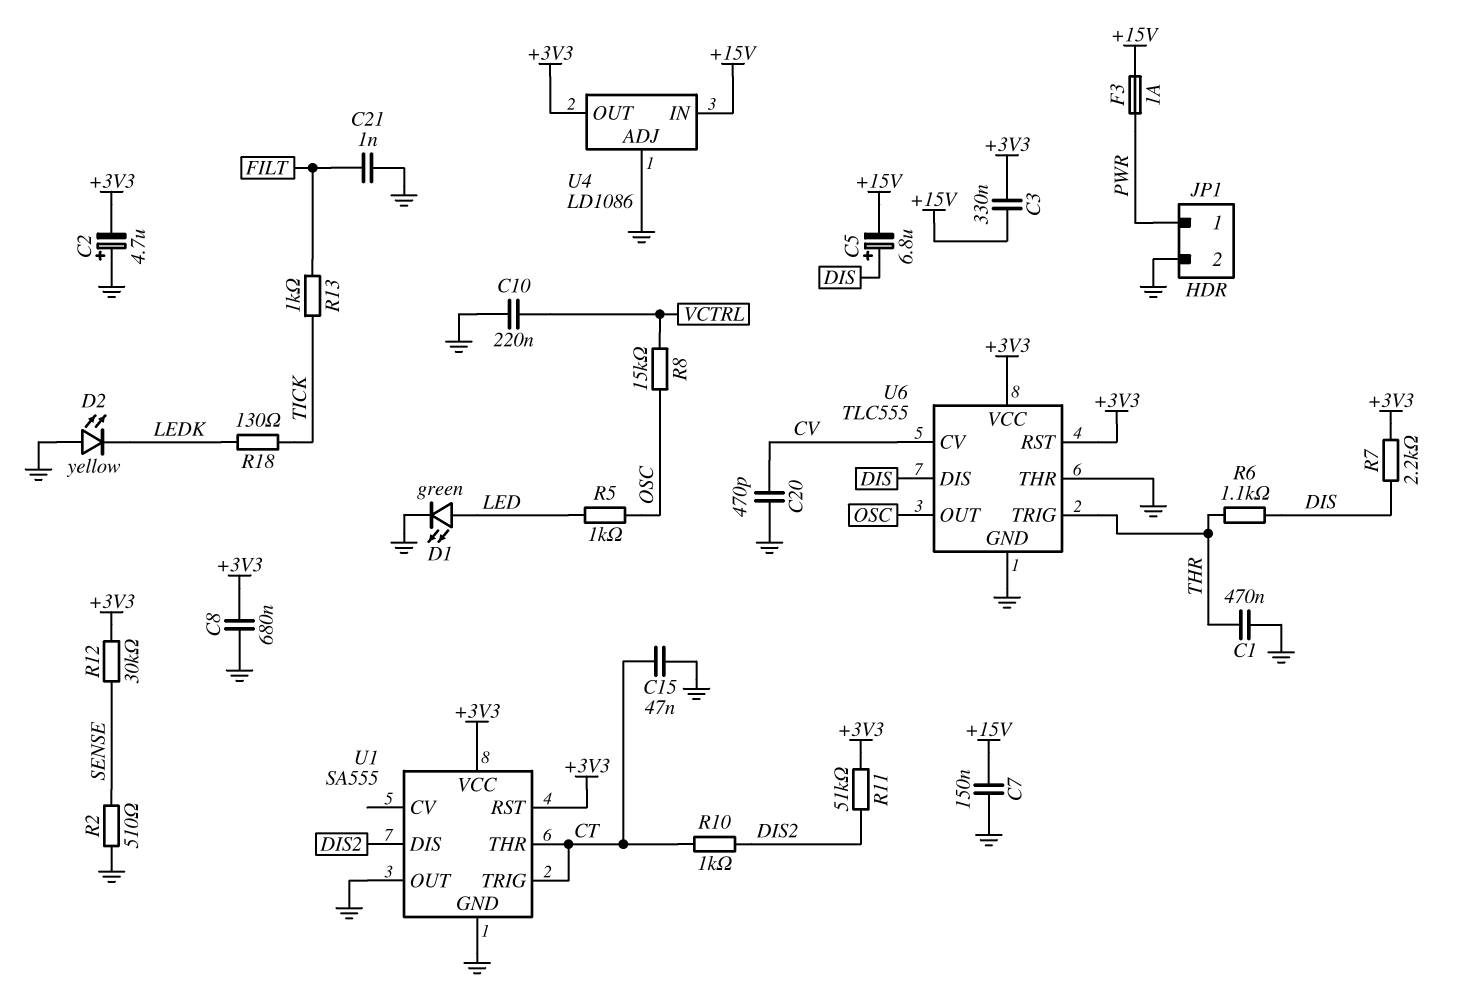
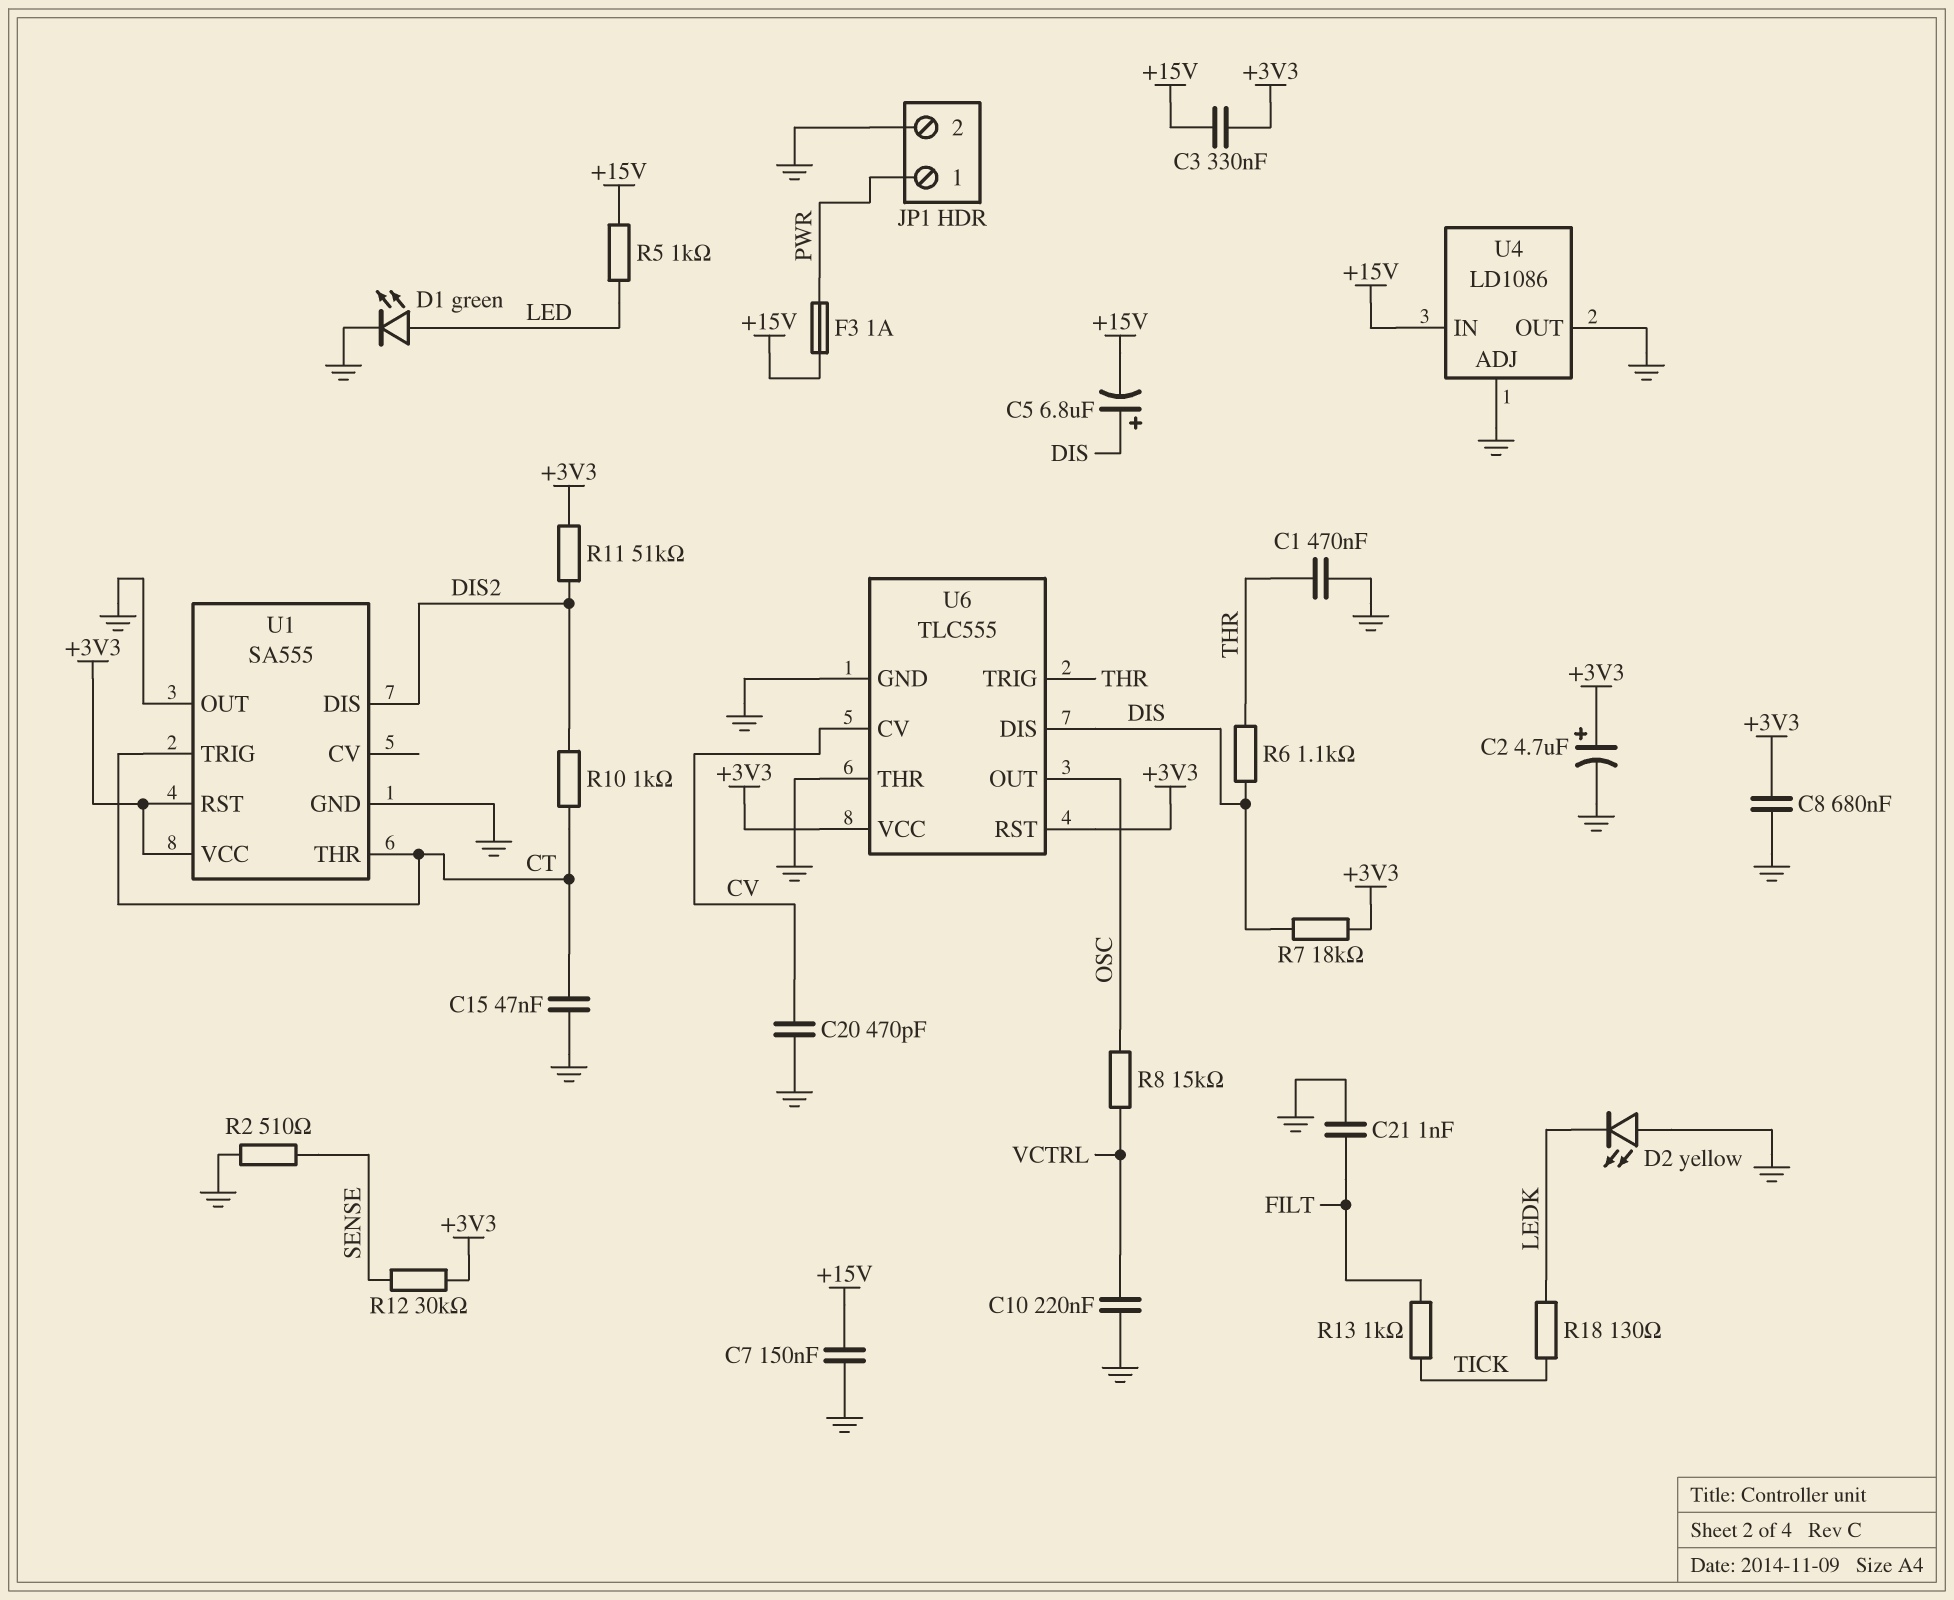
C2: 4.7uF (plus GND, minus +3V3) -> 4.7uF (plus +3V3, minus GND)
R5: 1k (LED, OSC) -> 1k (+15V, LED)
R7: 2.2k (+3V3, DIS) -> 18k (+3V3, DIS)
U4 pin OUT: +3V3 -> GND

